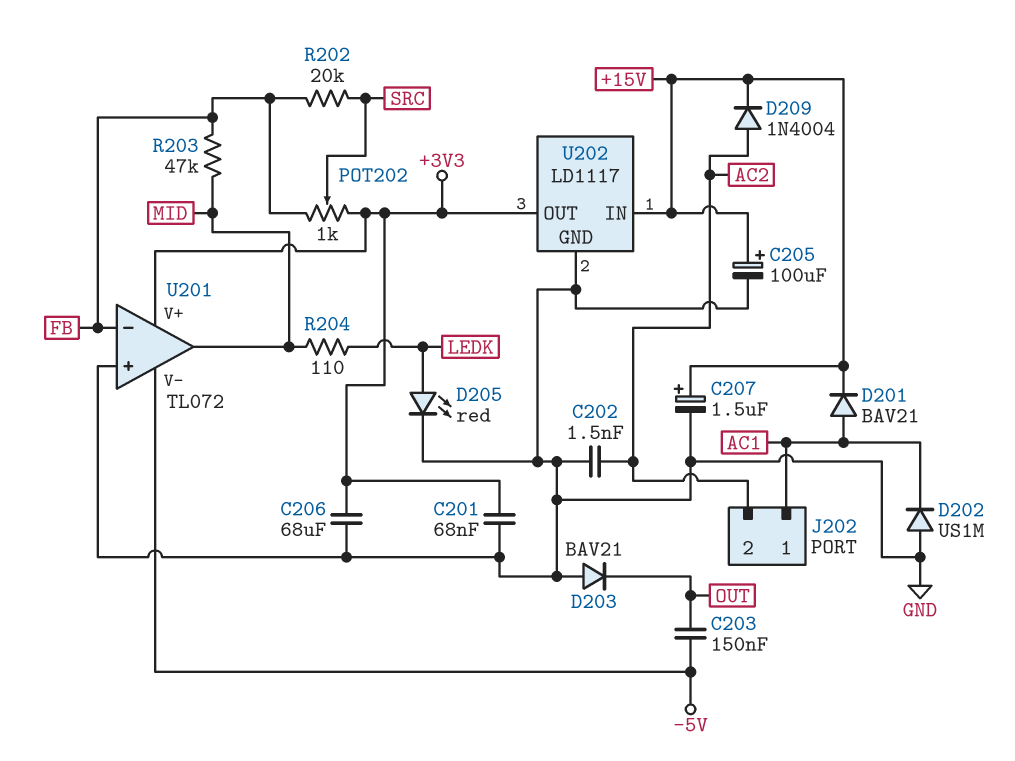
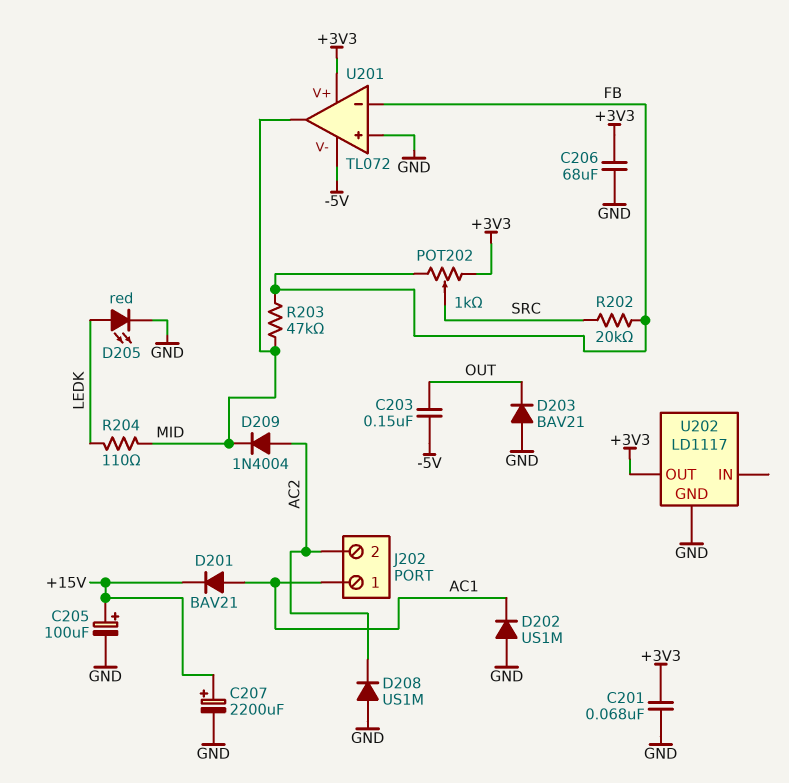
C202: 1.5nF (AC2, GND) -> none
C207: 1.5uF (plus +15V, minus GND) -> 2200uF (plus +15V, minus GND)
D208: none -> diode US1M (A GND, K AC2)
D209: diode 1N4004 (A AC2, K +15V) -> diode 1N4004 (A AC2, K MID)
U202 pin IN: +15V -> none

